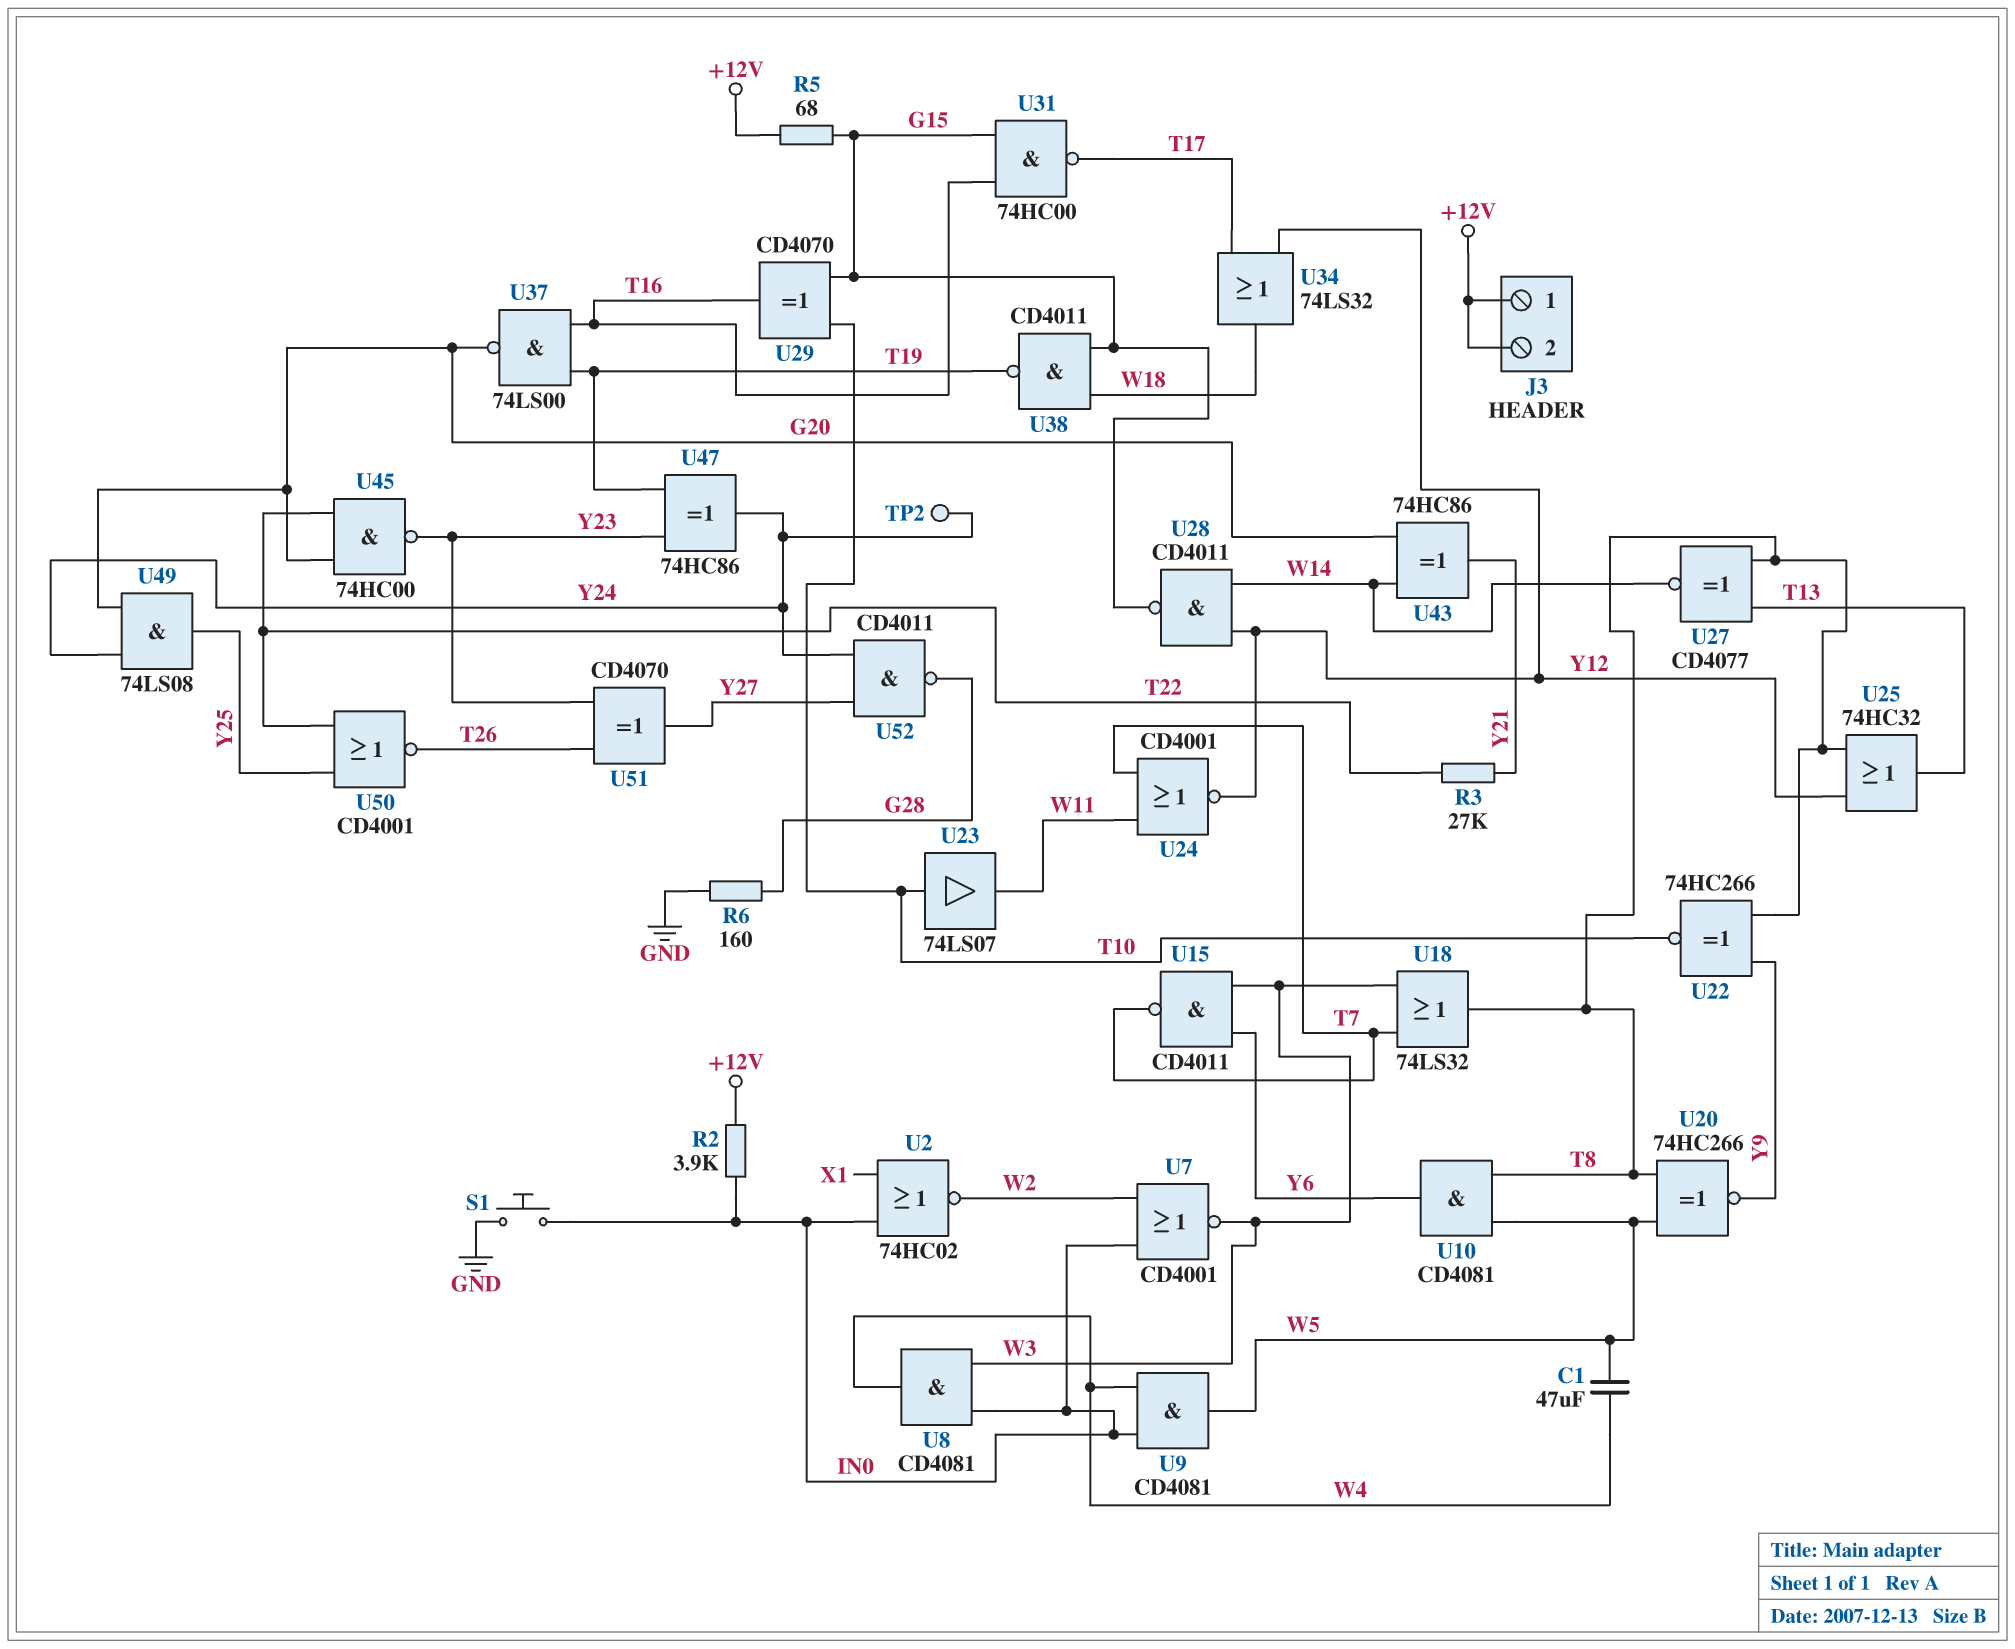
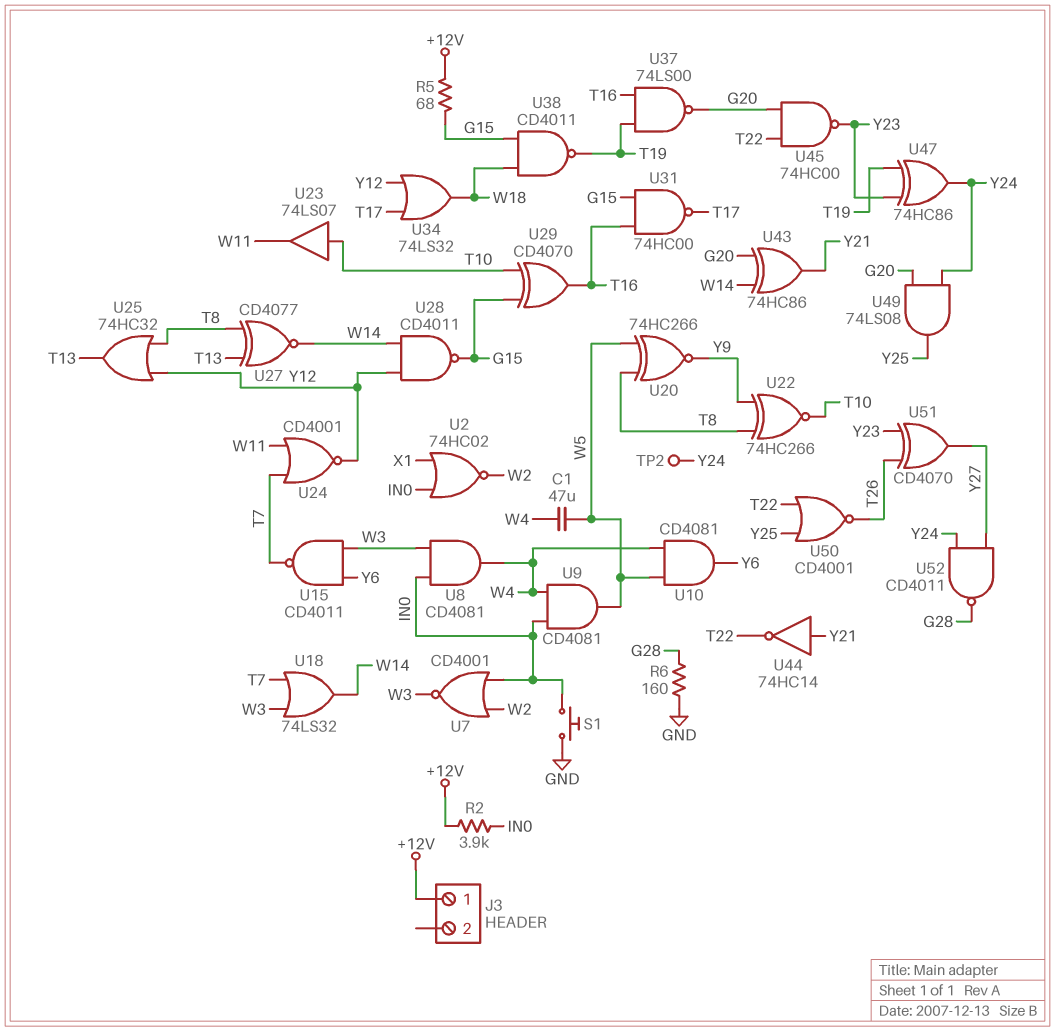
J3 pin 2: +12V -> none
R3: 27k (T22, Y21) -> none
U10: AND CD4081 (in T8, in W5, out Y6) -> AND CD4081 (in W4, in W5, out Y6)
U18: OR 74LS32 (in T7, in W3, out T8) -> OR 74LS32 (in T7, in W3, out W14)
U44: none -> NOT 74HC14 (in Y21, out T22)

